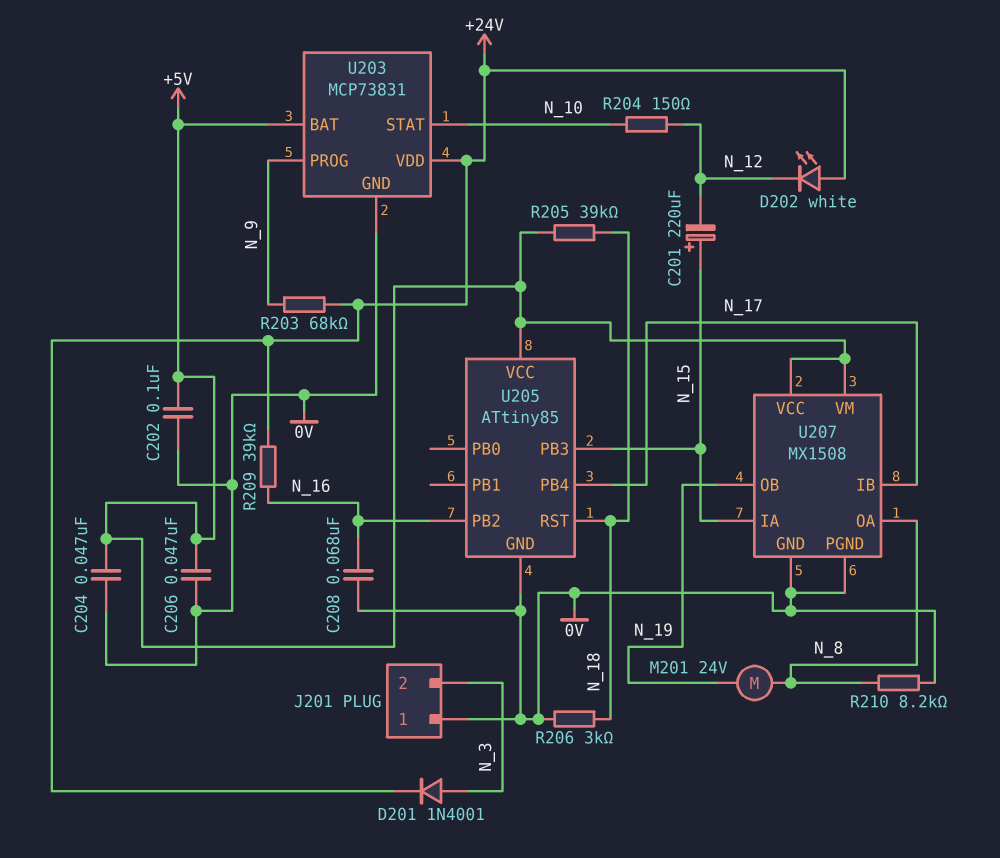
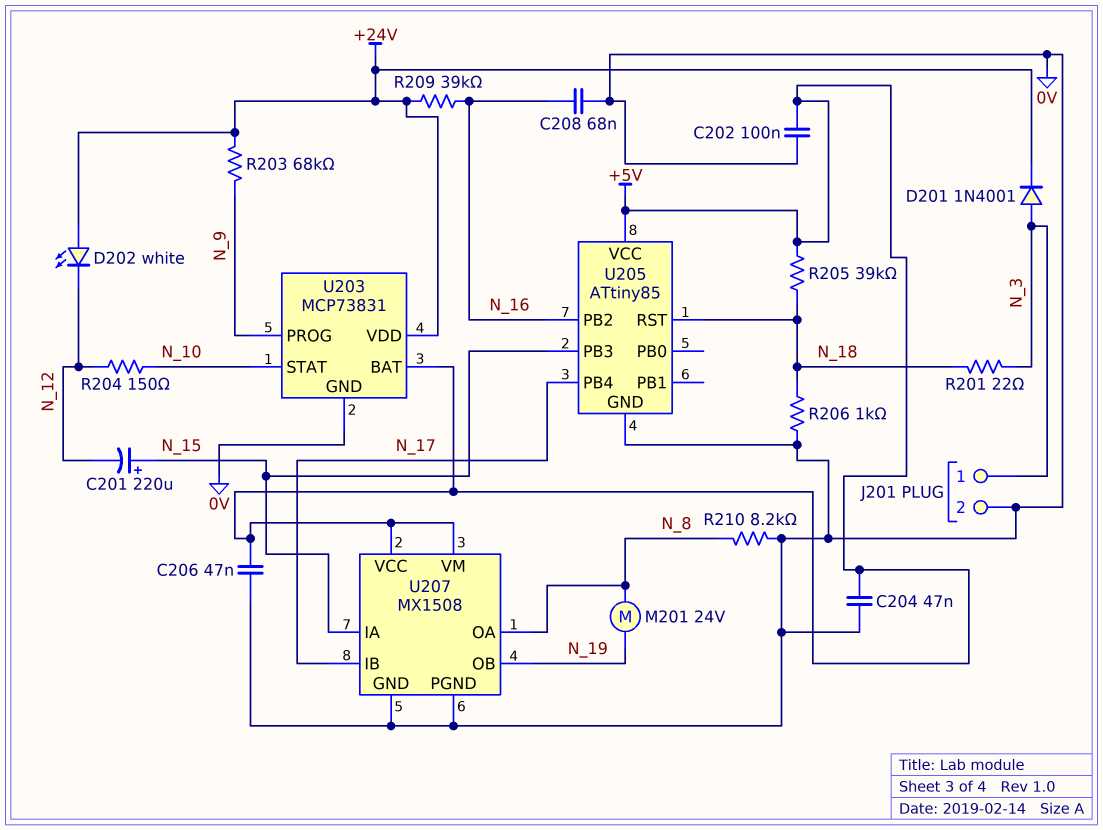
J201 pin 1: 0V -> N_3
J201 pin 2: N_3 -> 0V
R201: none -> 22 (N_3, N_18)
R206: 3k (0V, N_18) -> 1k (0V, N_18)

